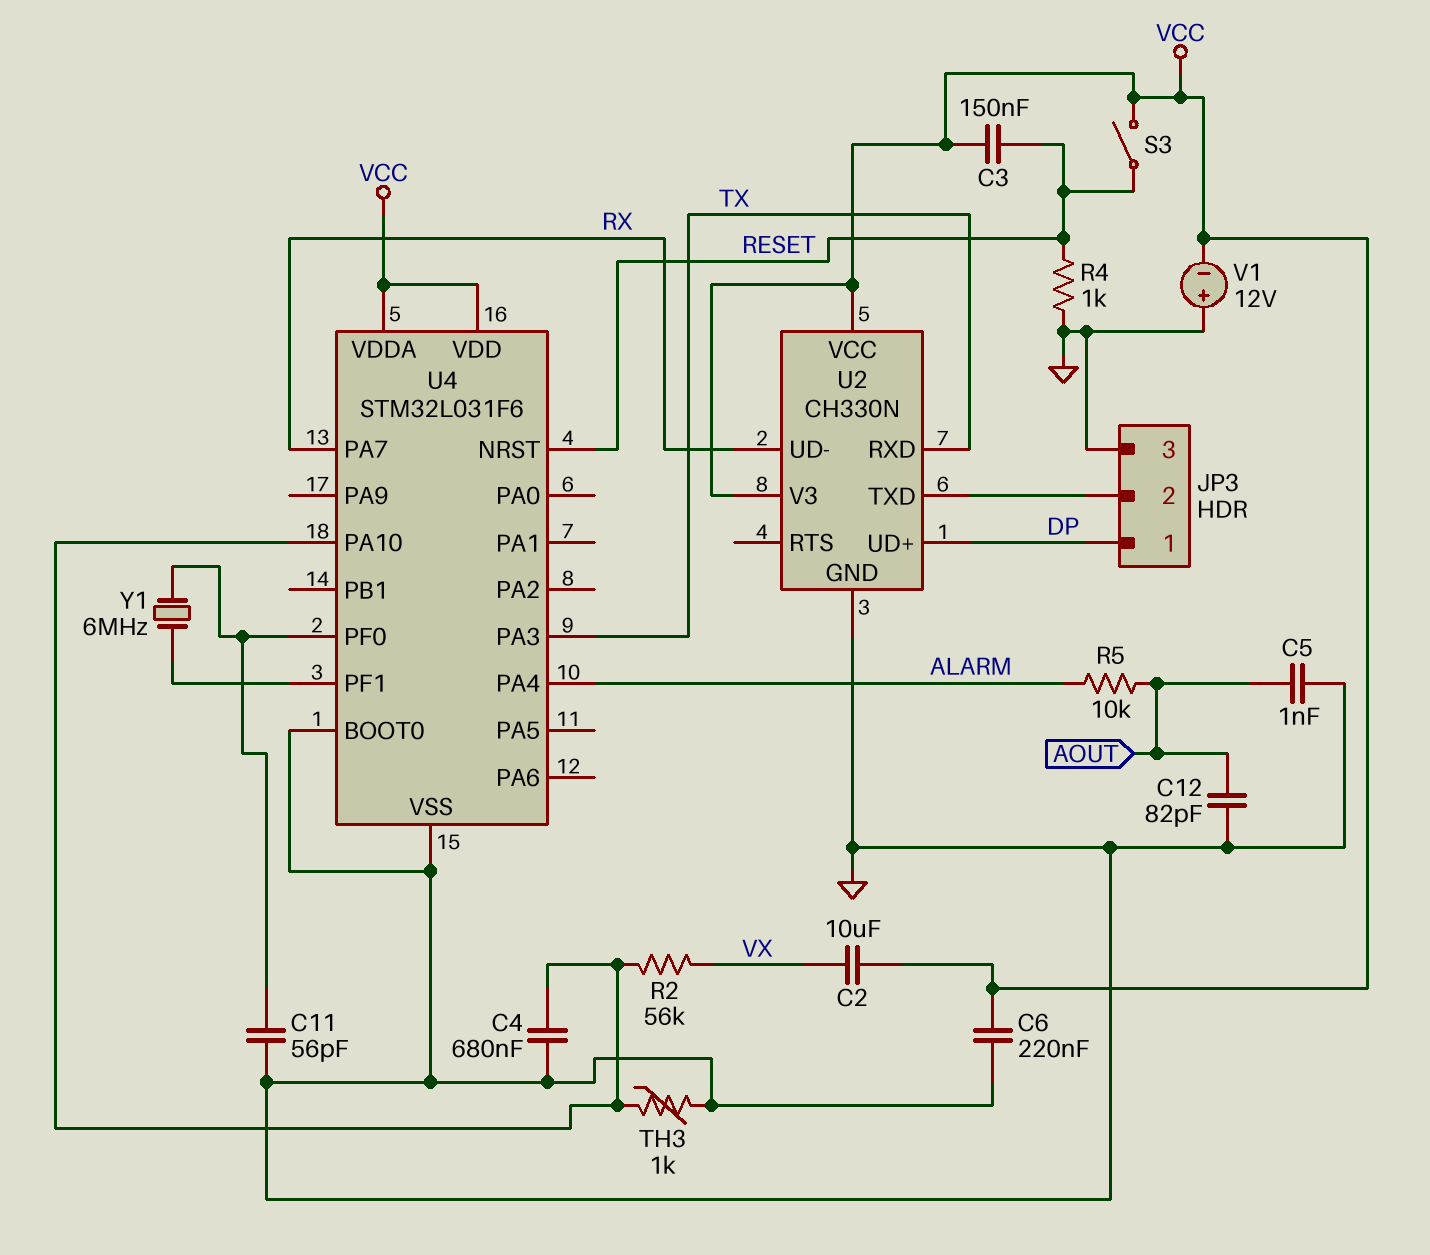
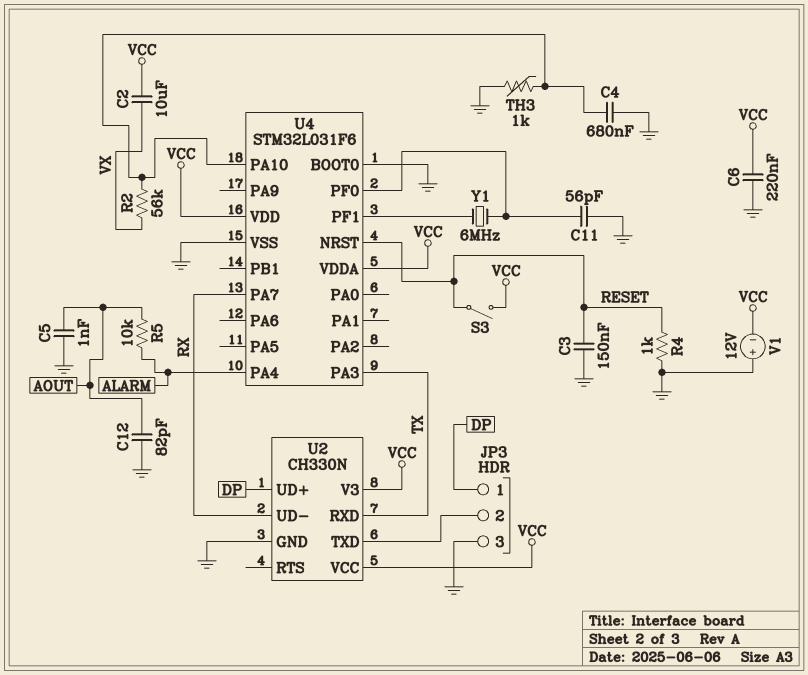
C3: 150nF (RESET, VCC) -> 150nF (GND, RESET)

